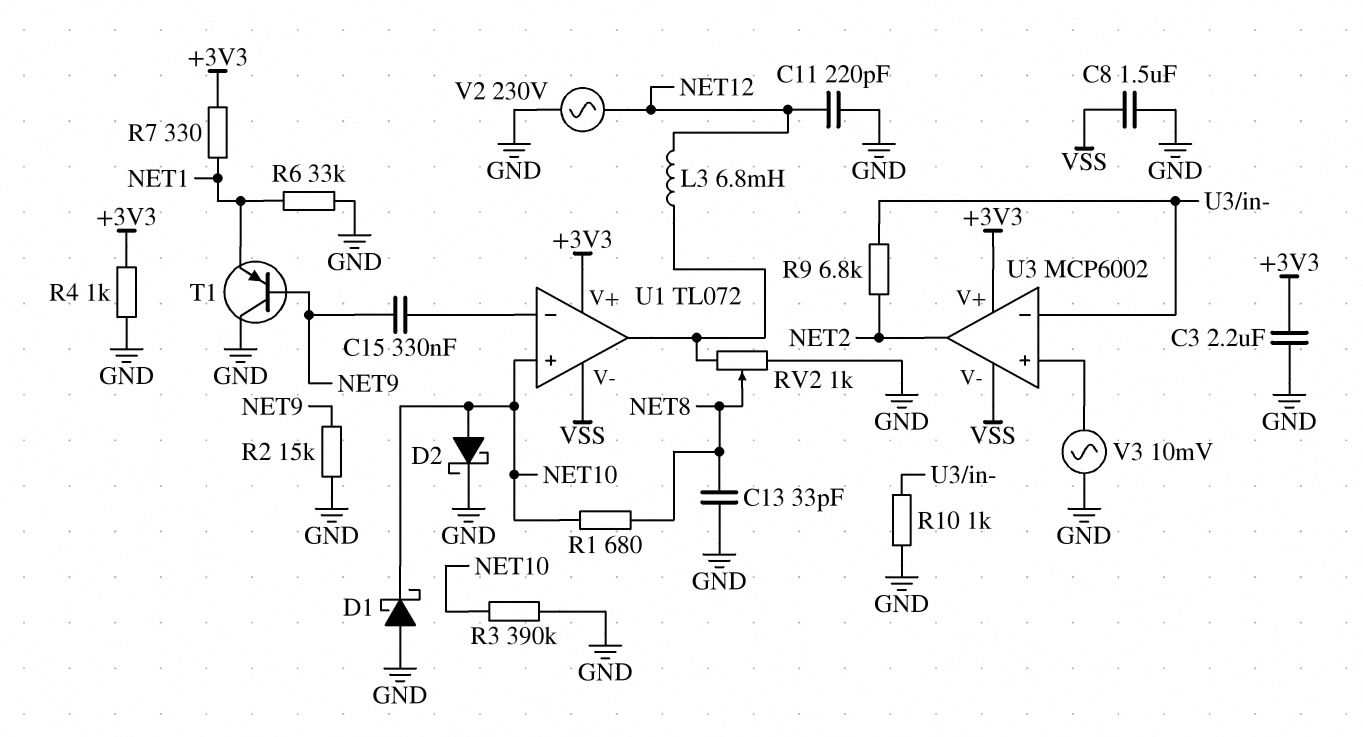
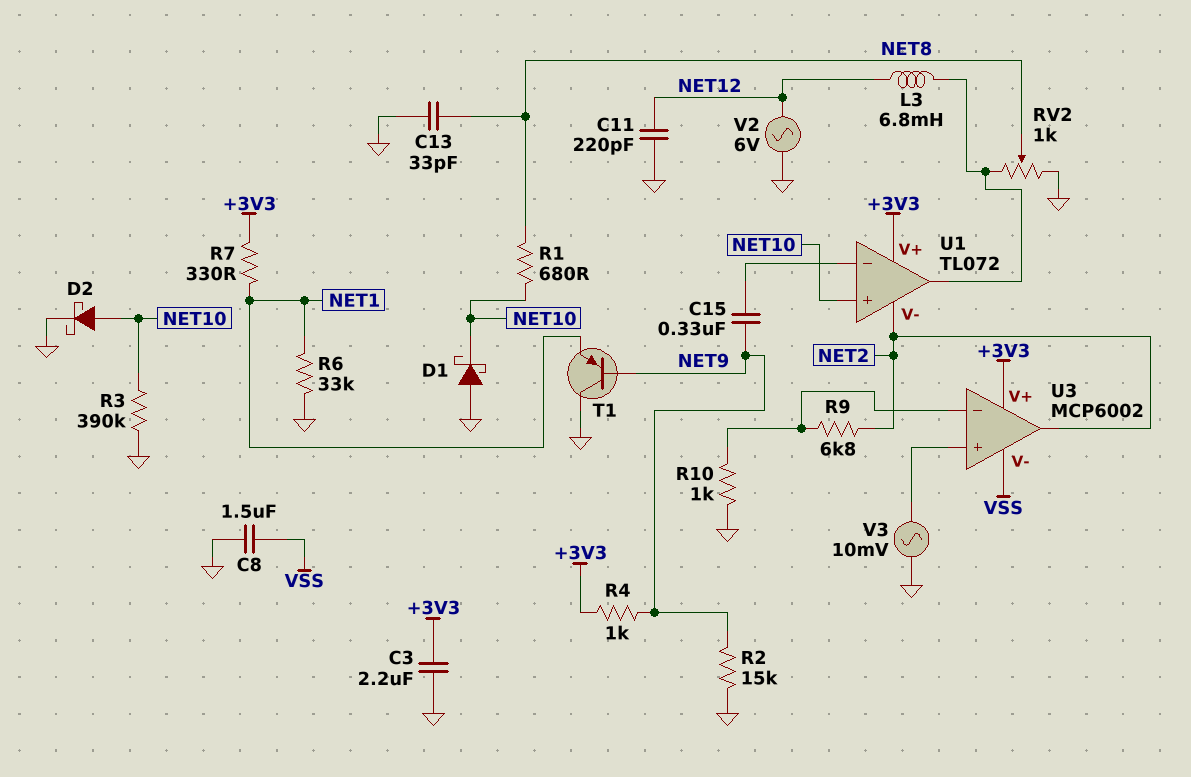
R4: 1k (+3V3, GND) -> 1k (+3V3, NET9)
U1 pin V-: VSS -> NET2
V2: AC 230V (GND, NET12) -> AC 6V (GND, NET12)

